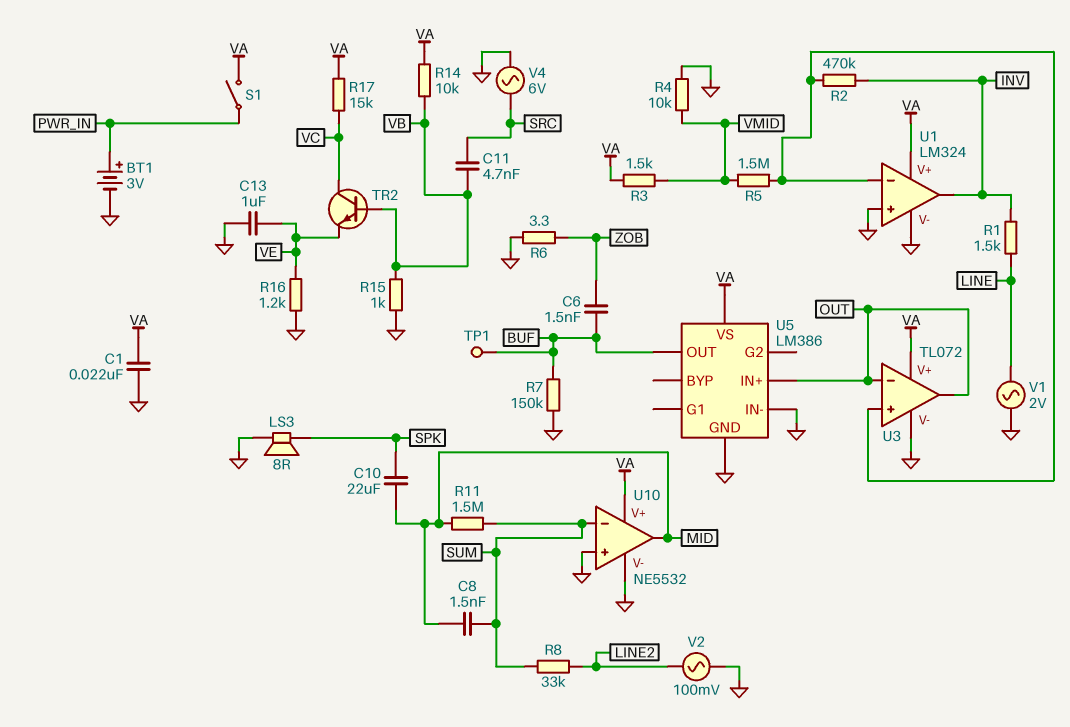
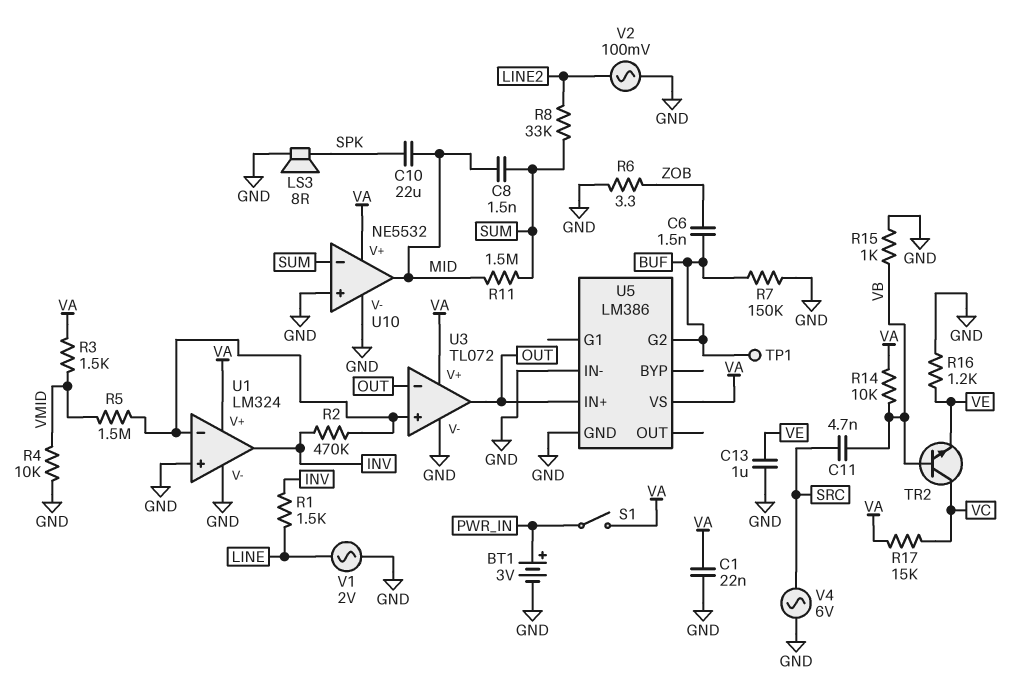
U5 pin G2: none -> BUF
U5 pin OUT: BUF -> none

